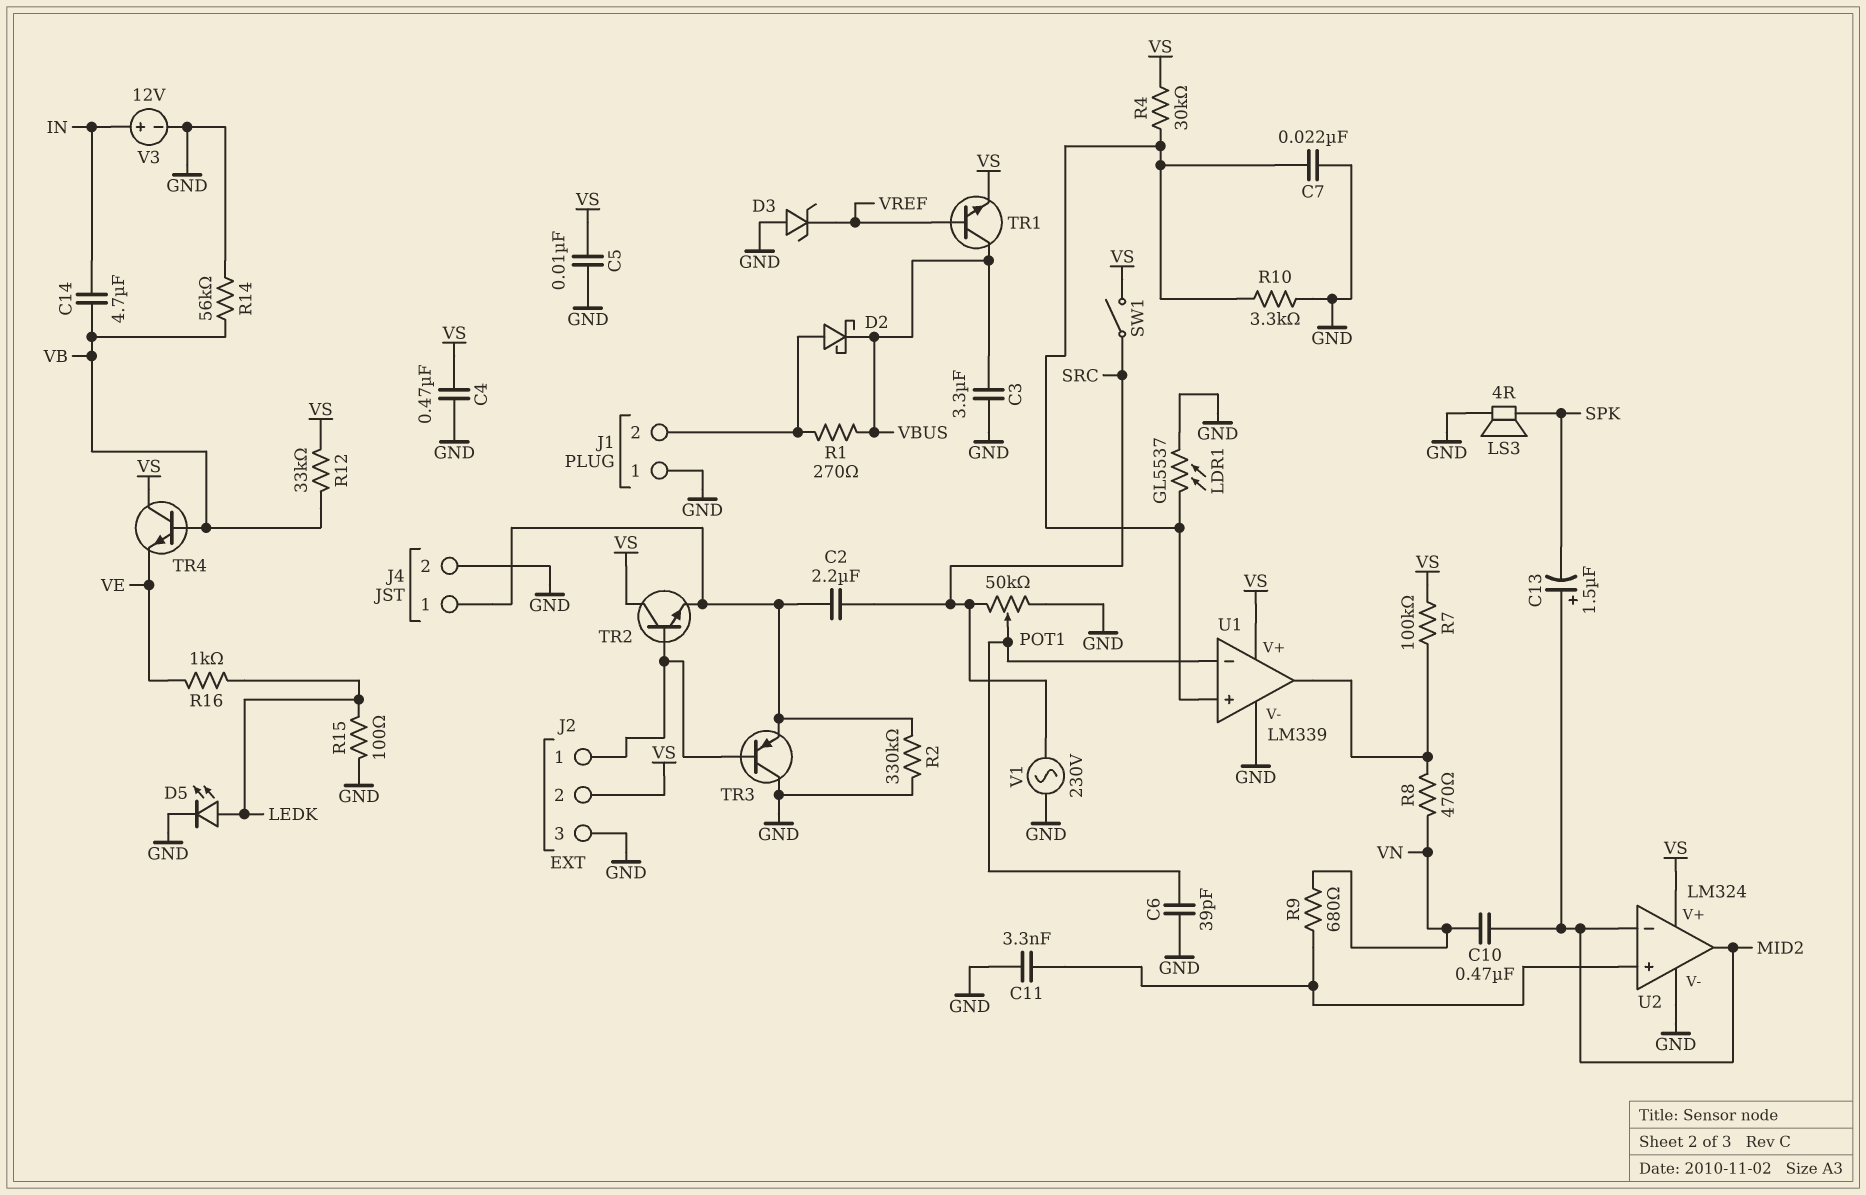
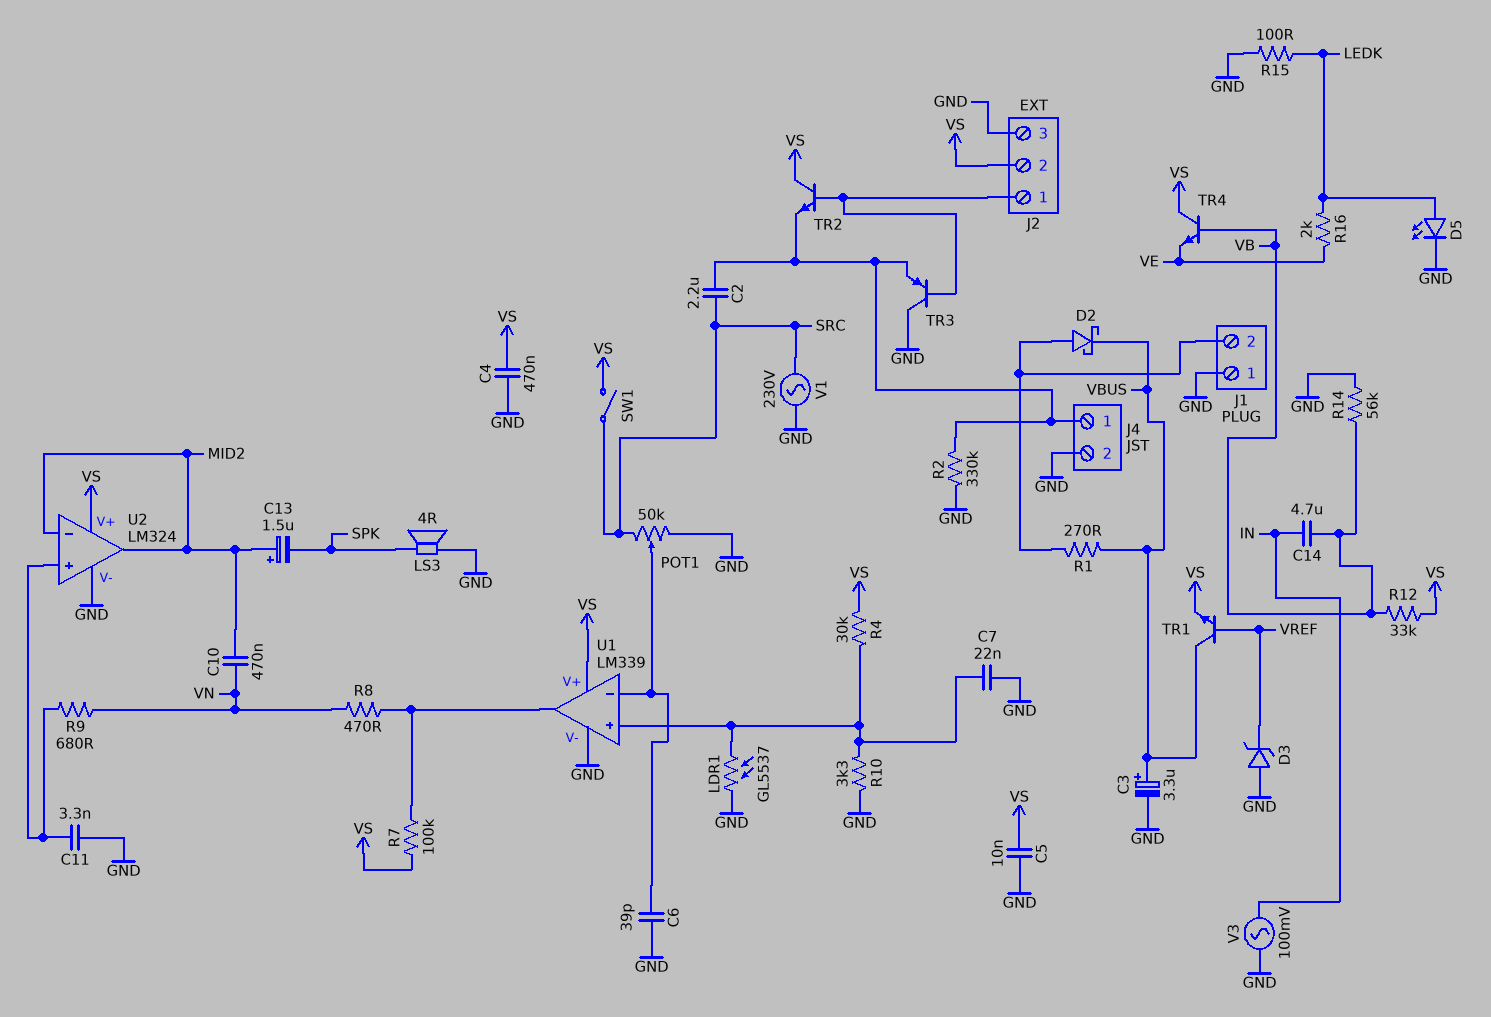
C3: 3.3uF (GND, VBUS) -> 3.3uF (plus VBUS, minus GND)
R16: 1k (LEDK, VE) -> 2k (LEDK, VE)
V3: 12V (plus IN, minus GND) -> AC 100mV (GND, IN)

